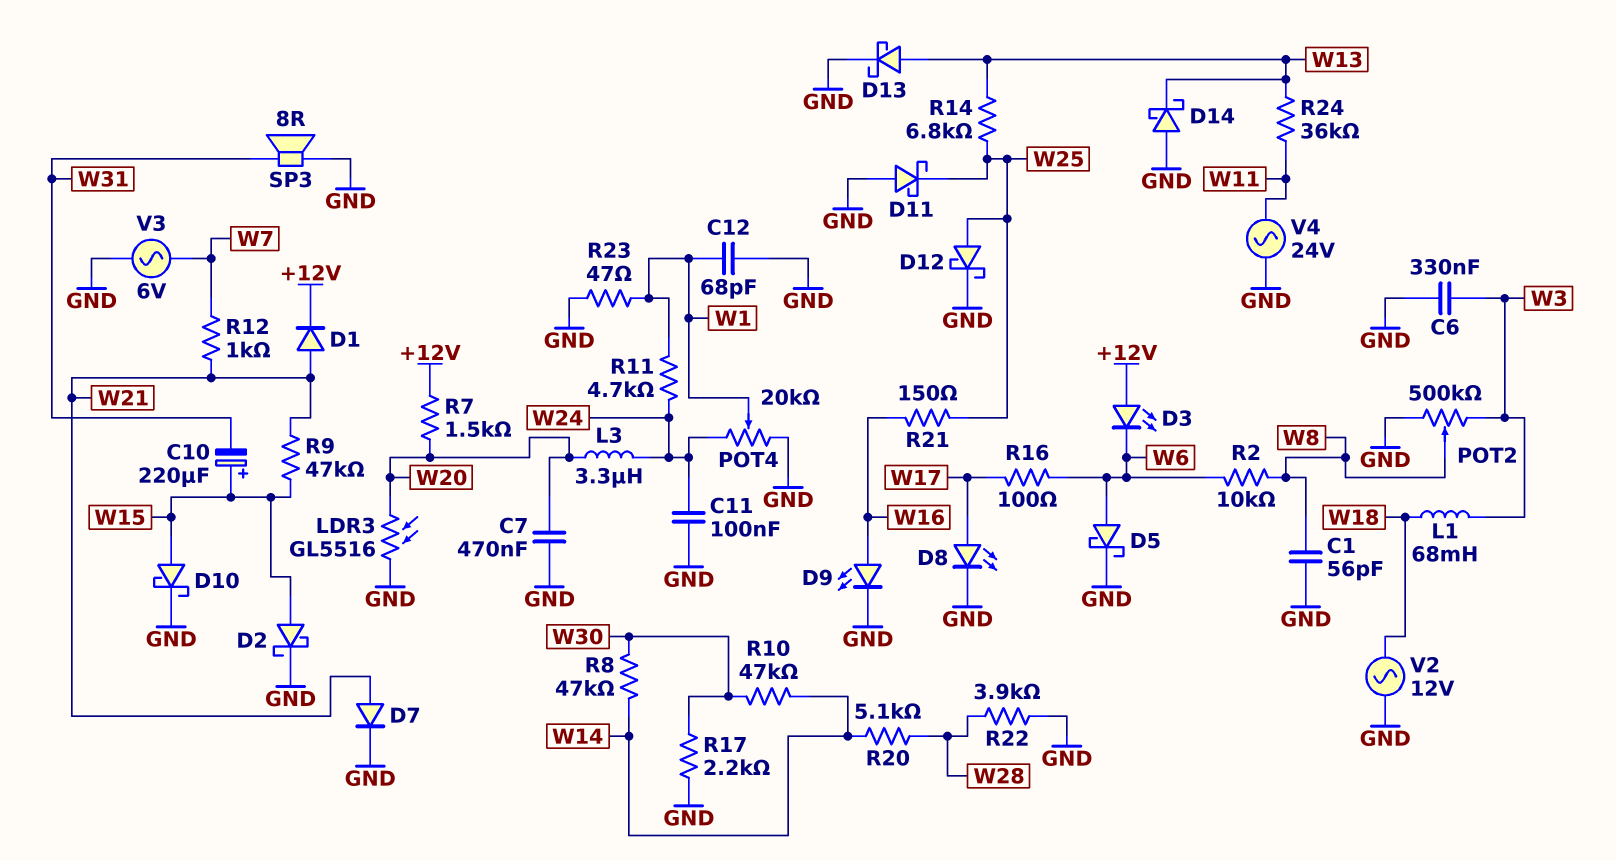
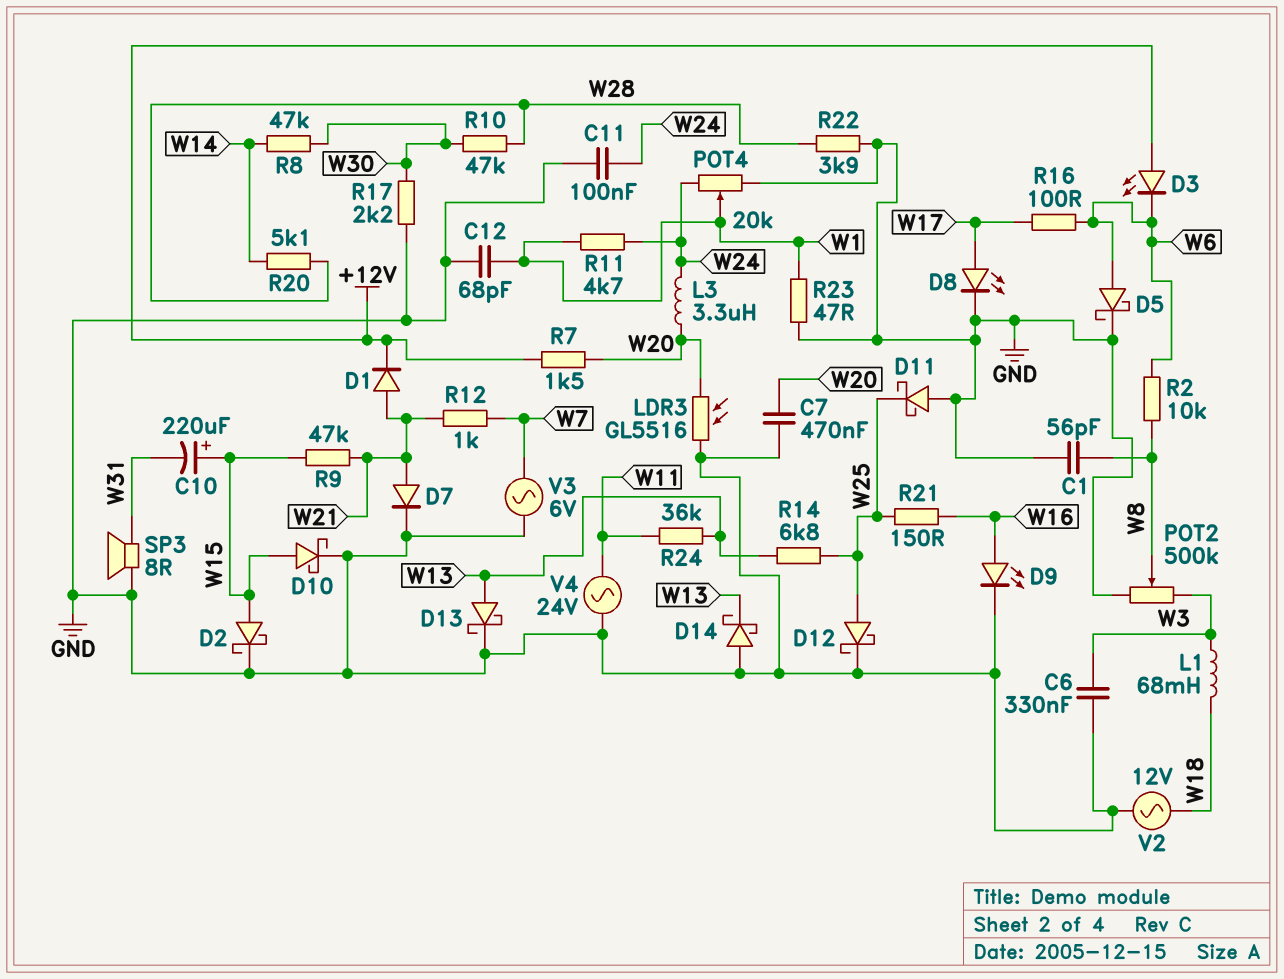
R10: 47k (W14, W30) -> 47k (W28, W30)

